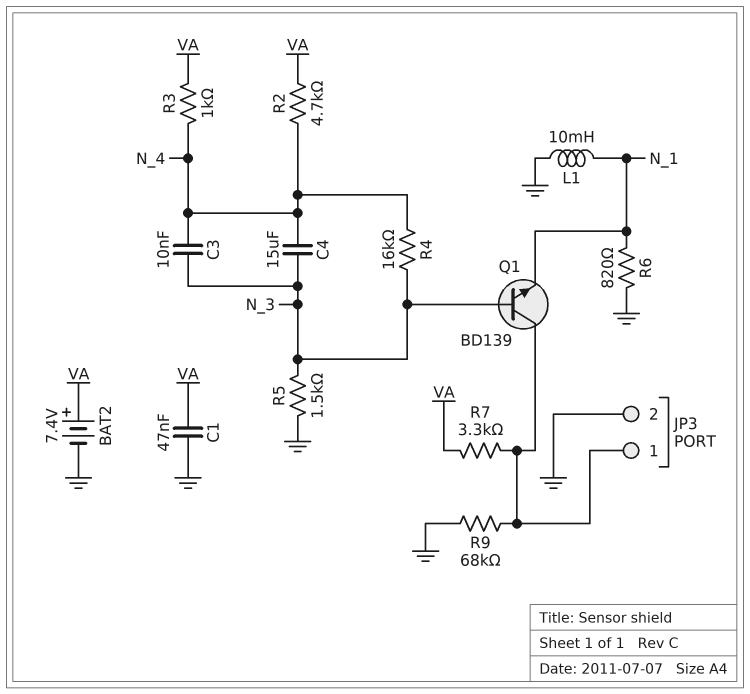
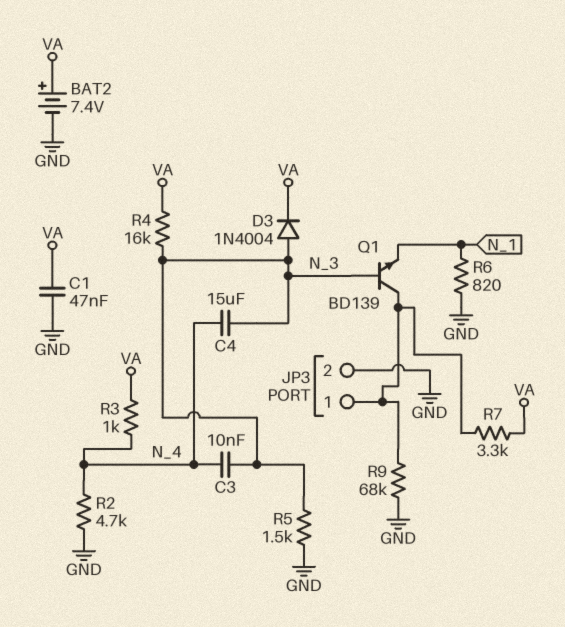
D3: none -> diode 1N4004 (A N_3, K VA)
L1: 10mH (GND, N_1) -> none
R2: 4.7k (N_4, VA) -> 4.7k (GND, N_4)
R4: 16k (N_3, N_4) -> 16k (N_3, VA)

